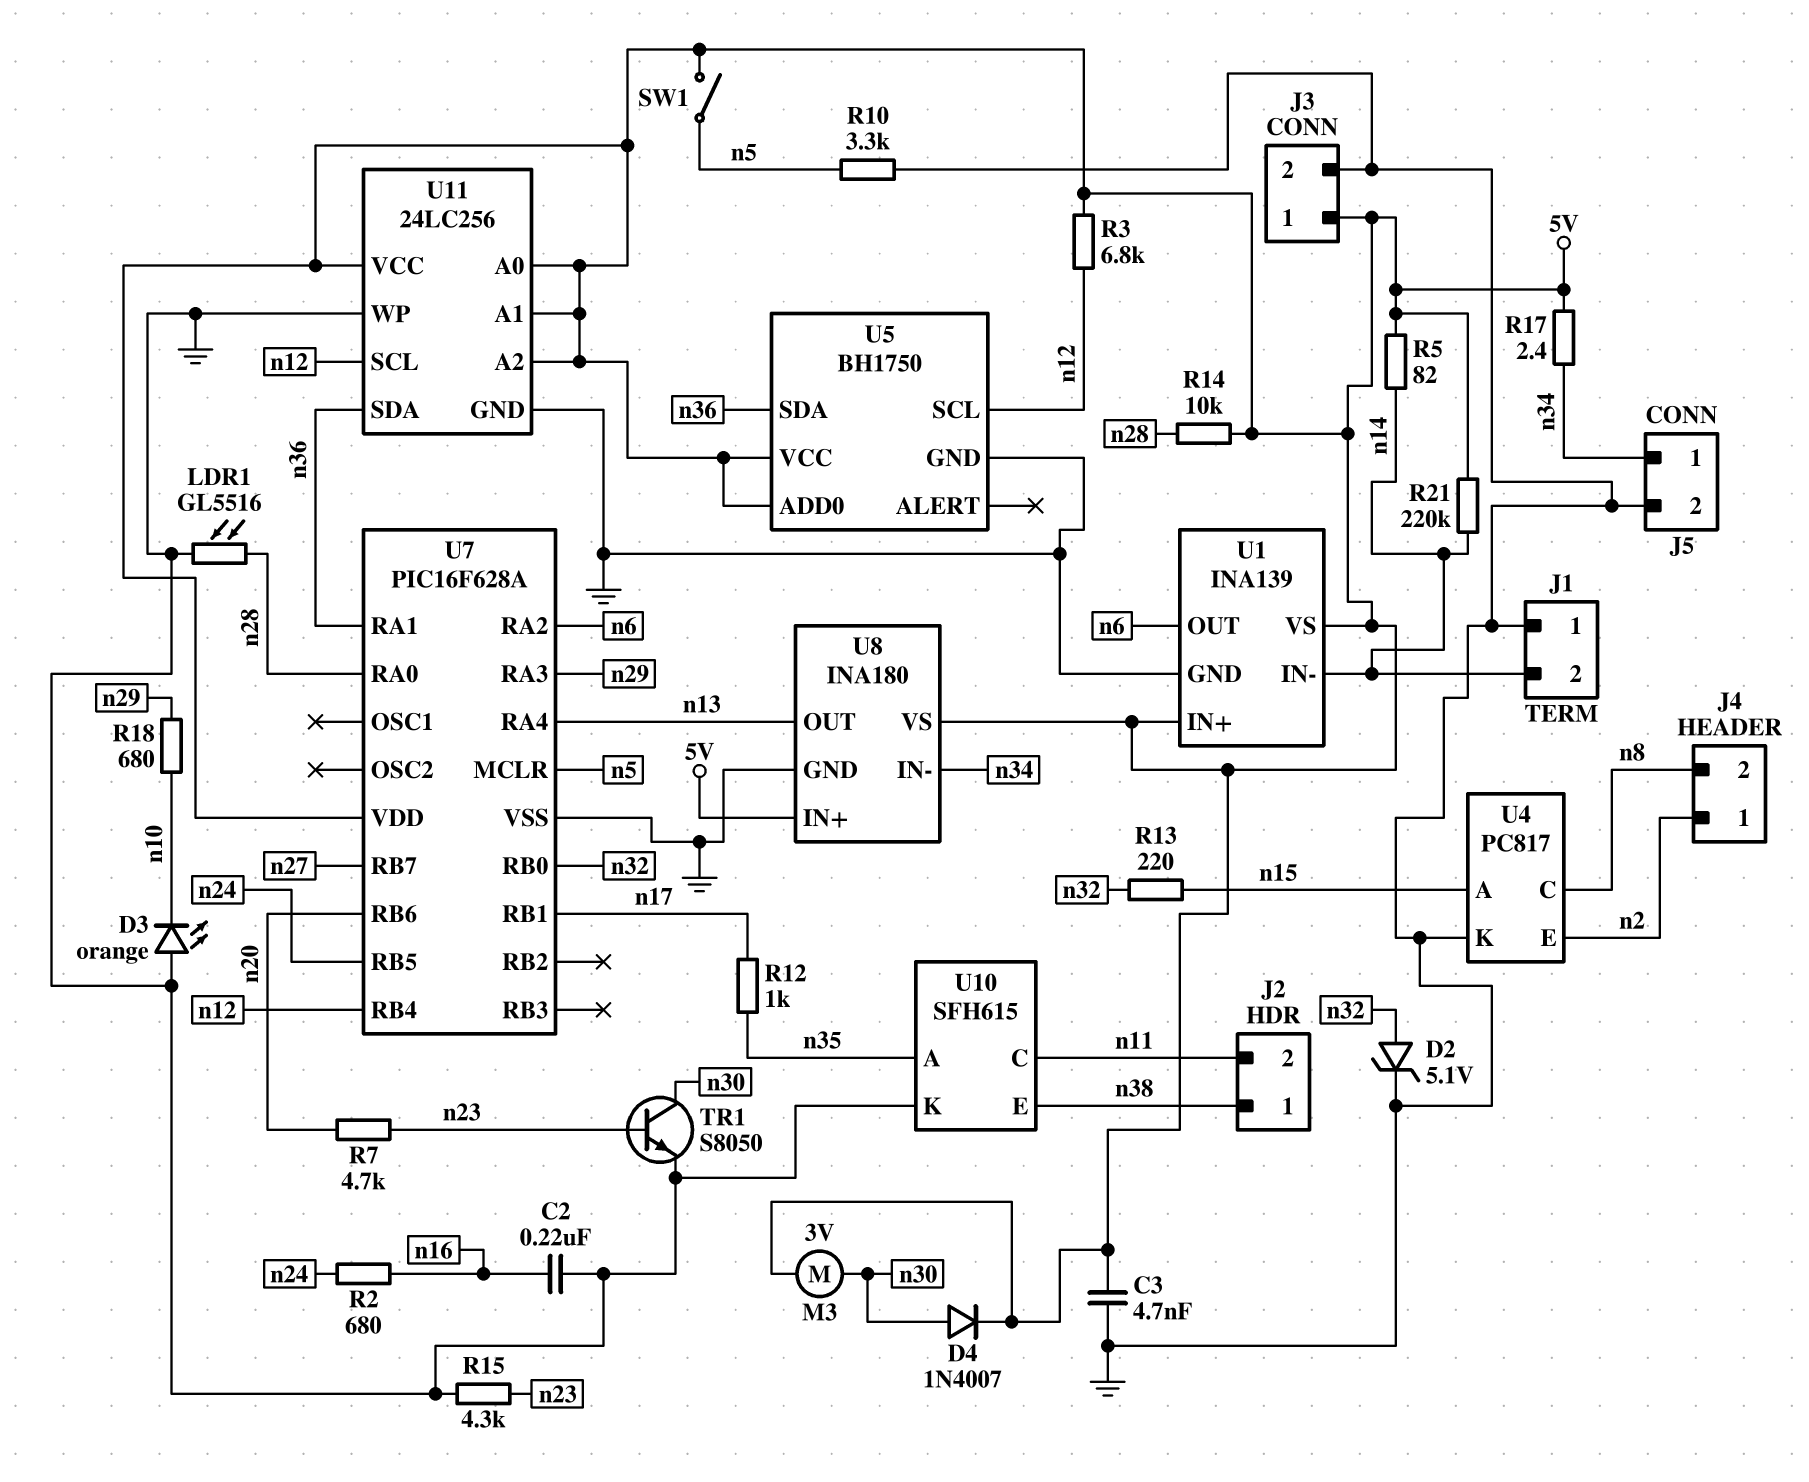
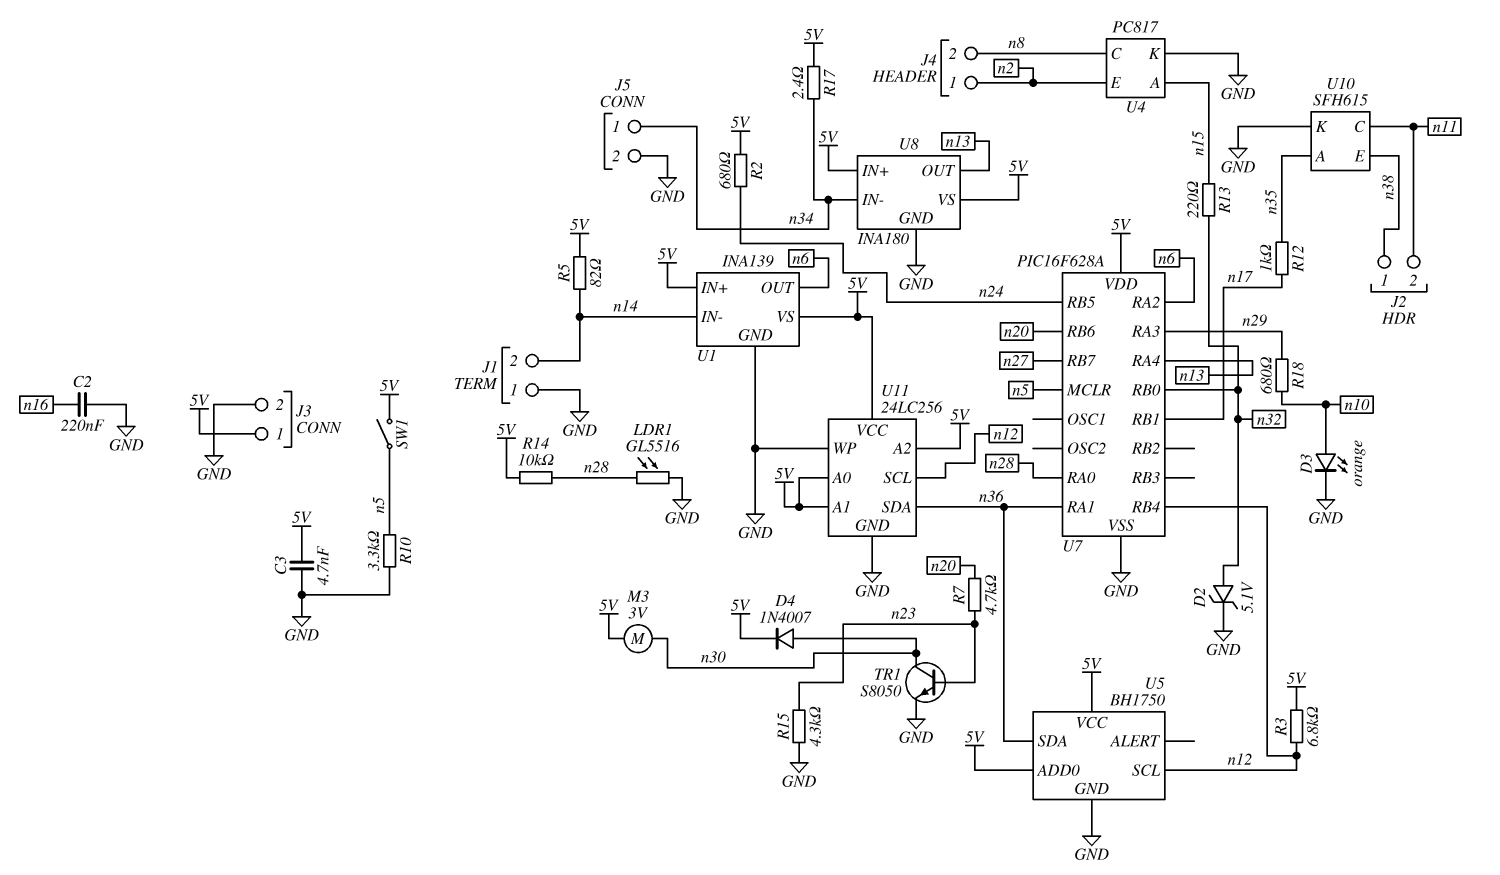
D3: LED orange (A GND, K n10) -> LED orange (A n10, K GND)
R2: 680 (n16, n24) -> 680 (5V, n24)
R21: 220k (5V, n14) -> none

